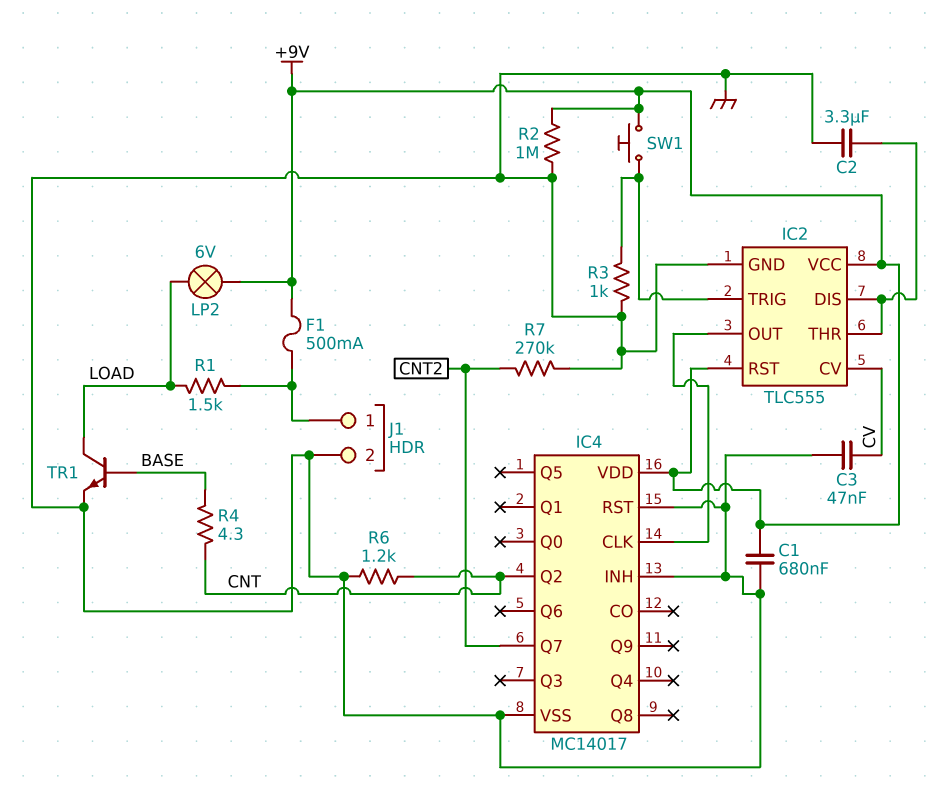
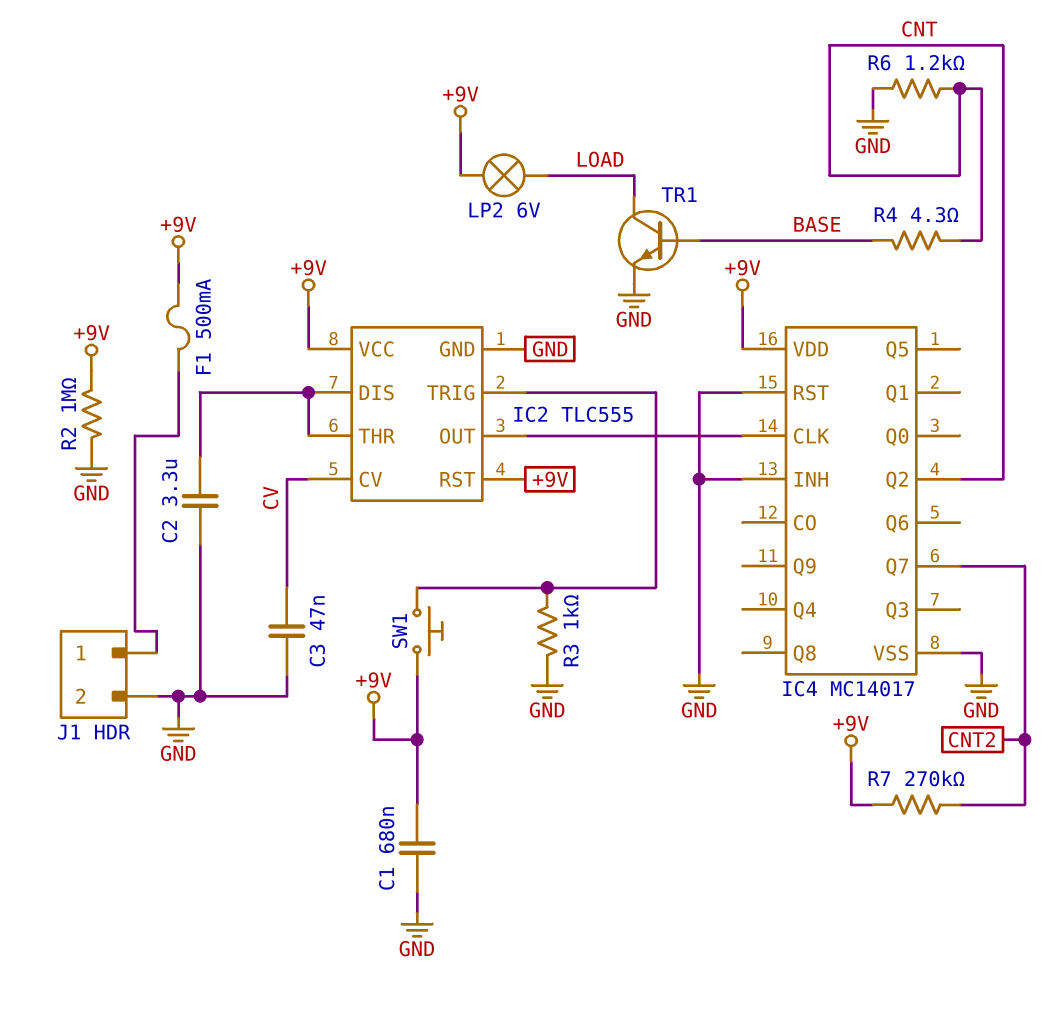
R1: 1.5k (J1/1, LOAD) -> none
R7: 270k (CNT2, GND) -> 270k (+9V, CNT2)

